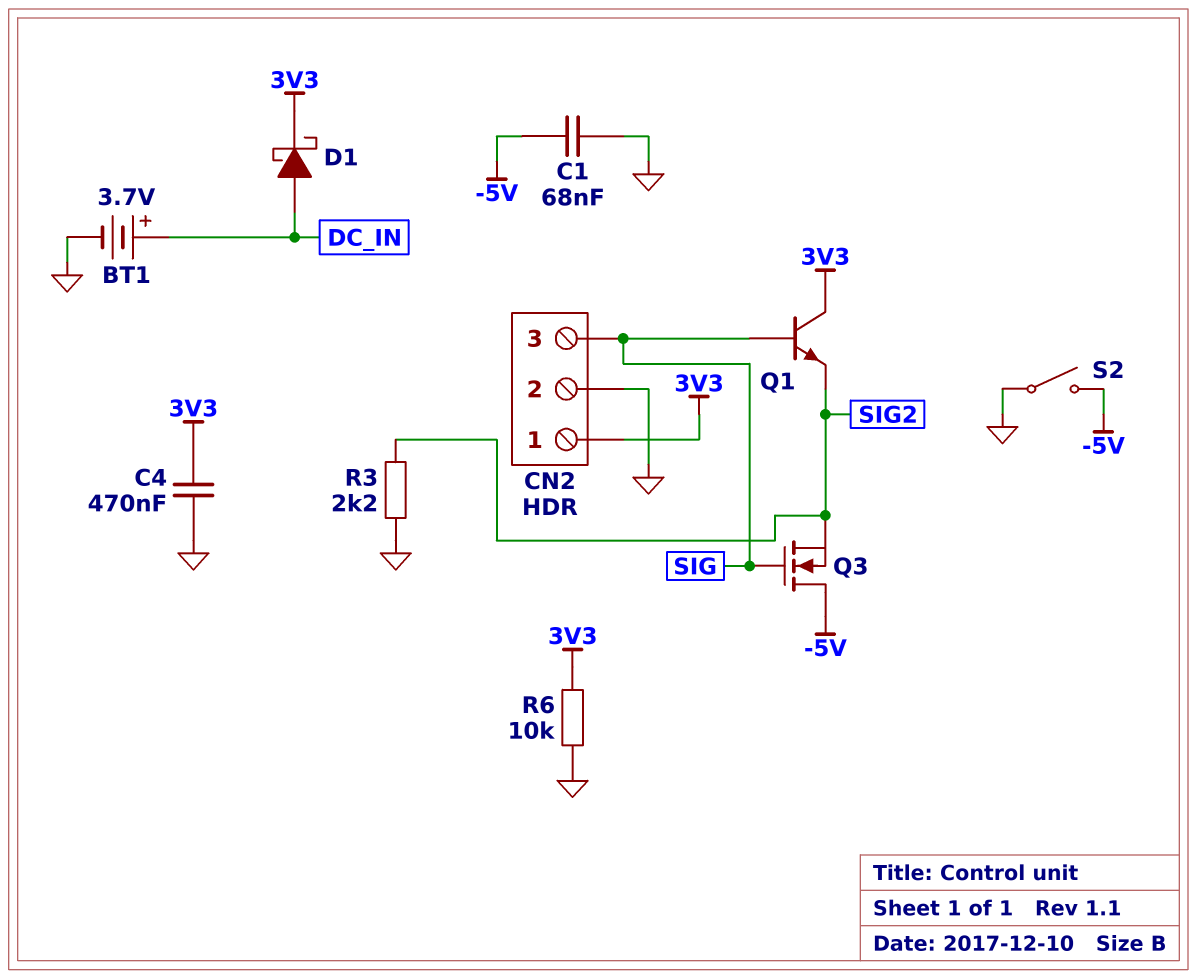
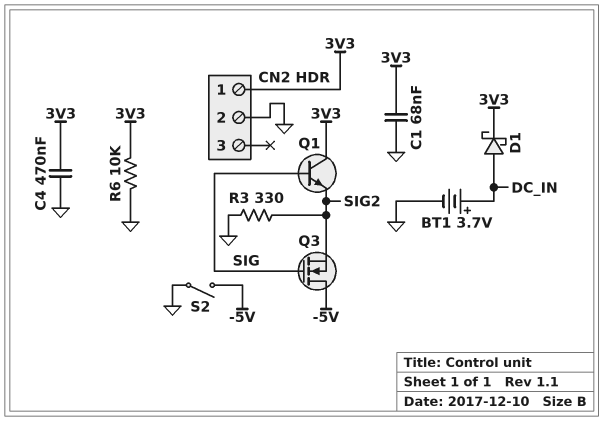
C1: 68nF (-5V, GND) -> 68nF (3V3, GND)
CN2 pin 3: SIG -> none
R3: 2.2k (GND, SIG2) -> 330 (GND, SIG2)

